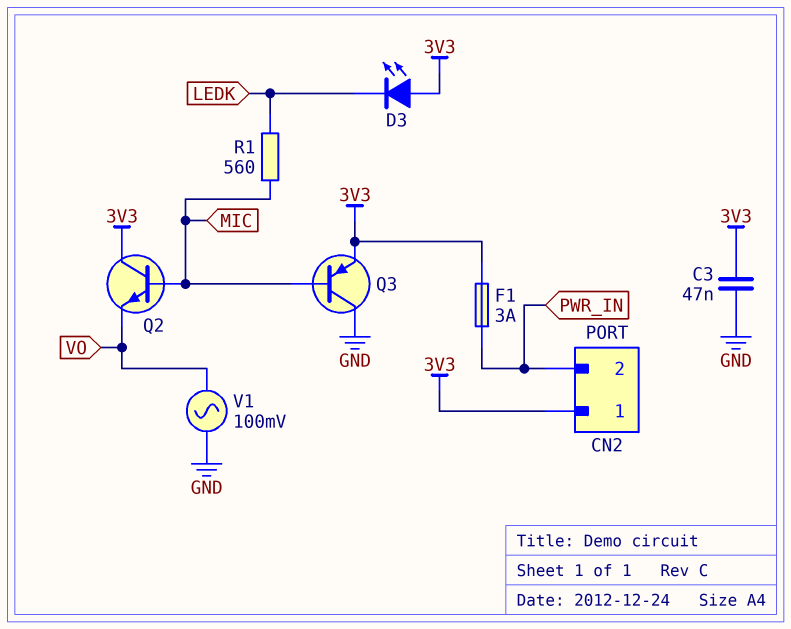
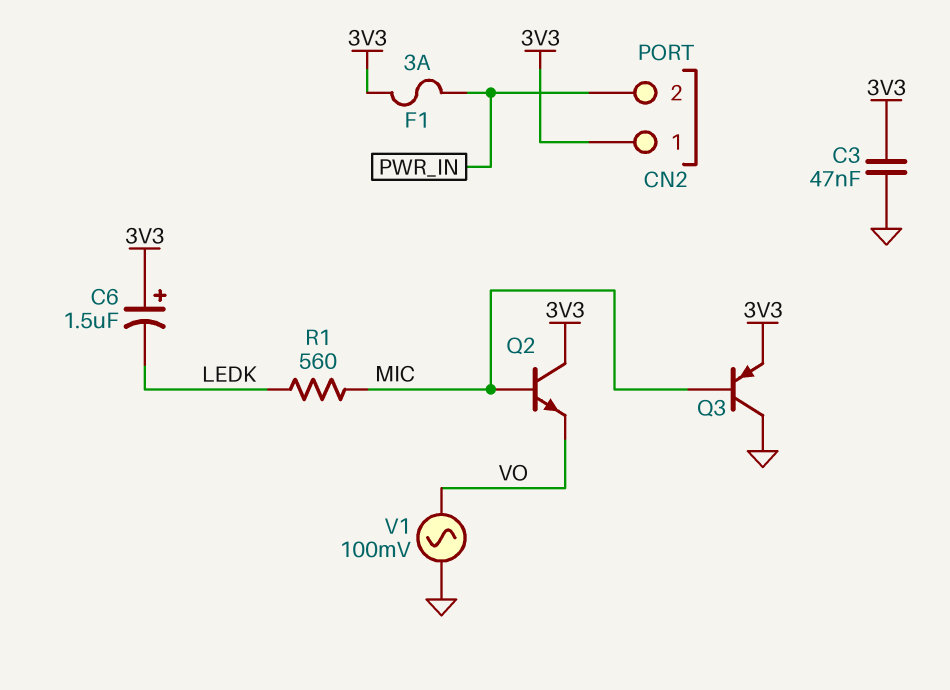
C6: none -> 1.5uF (plus 3V3, minus LEDK)
D3: LED (A 3V3, K LEDK) -> none

